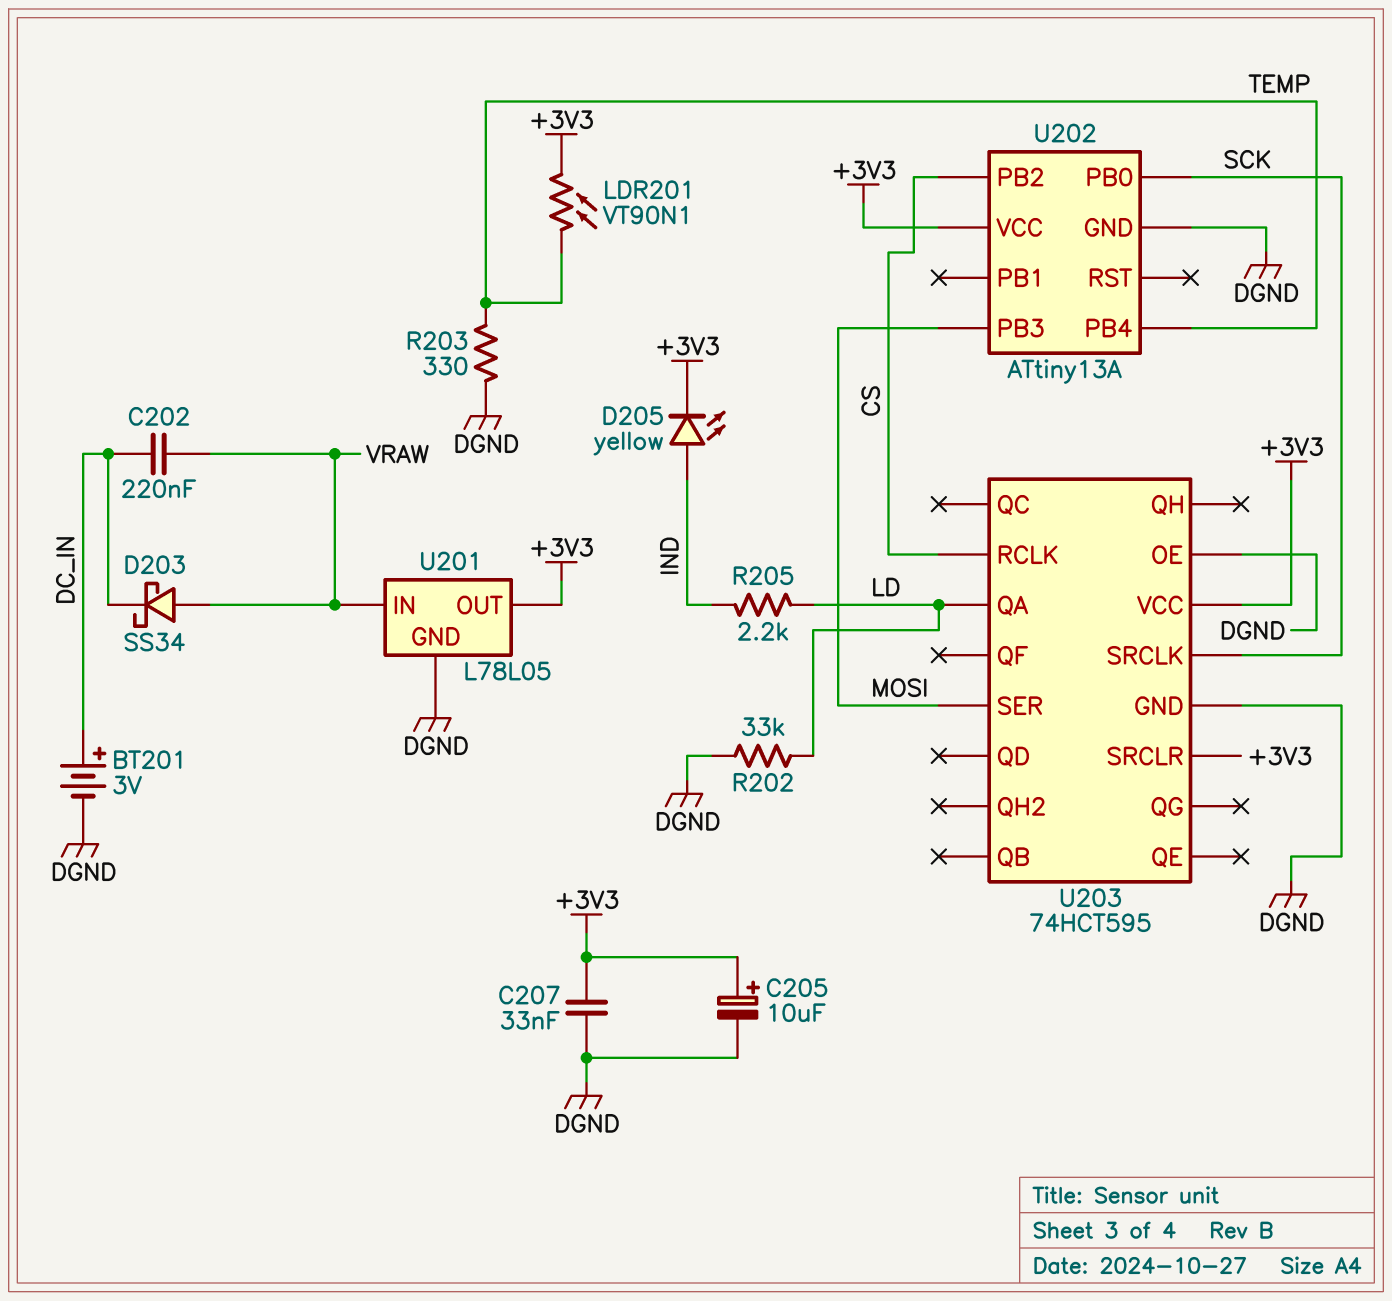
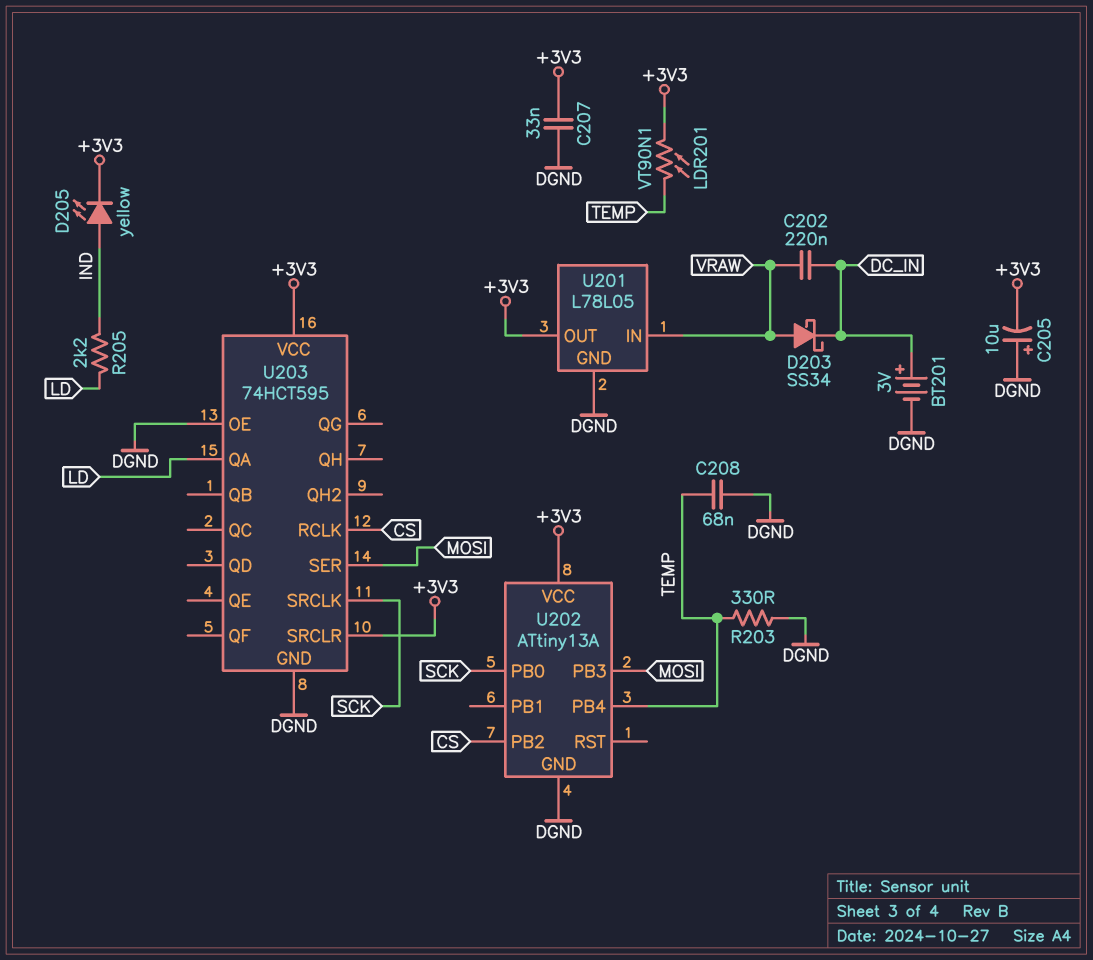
C205: 10uF (plus +3V3, minus DGND) -> 10uF (plus DGND, minus +3V3)
C208: none -> 68nF (DGND, TEMP)
R202: 33k (DGND, LD) -> none

